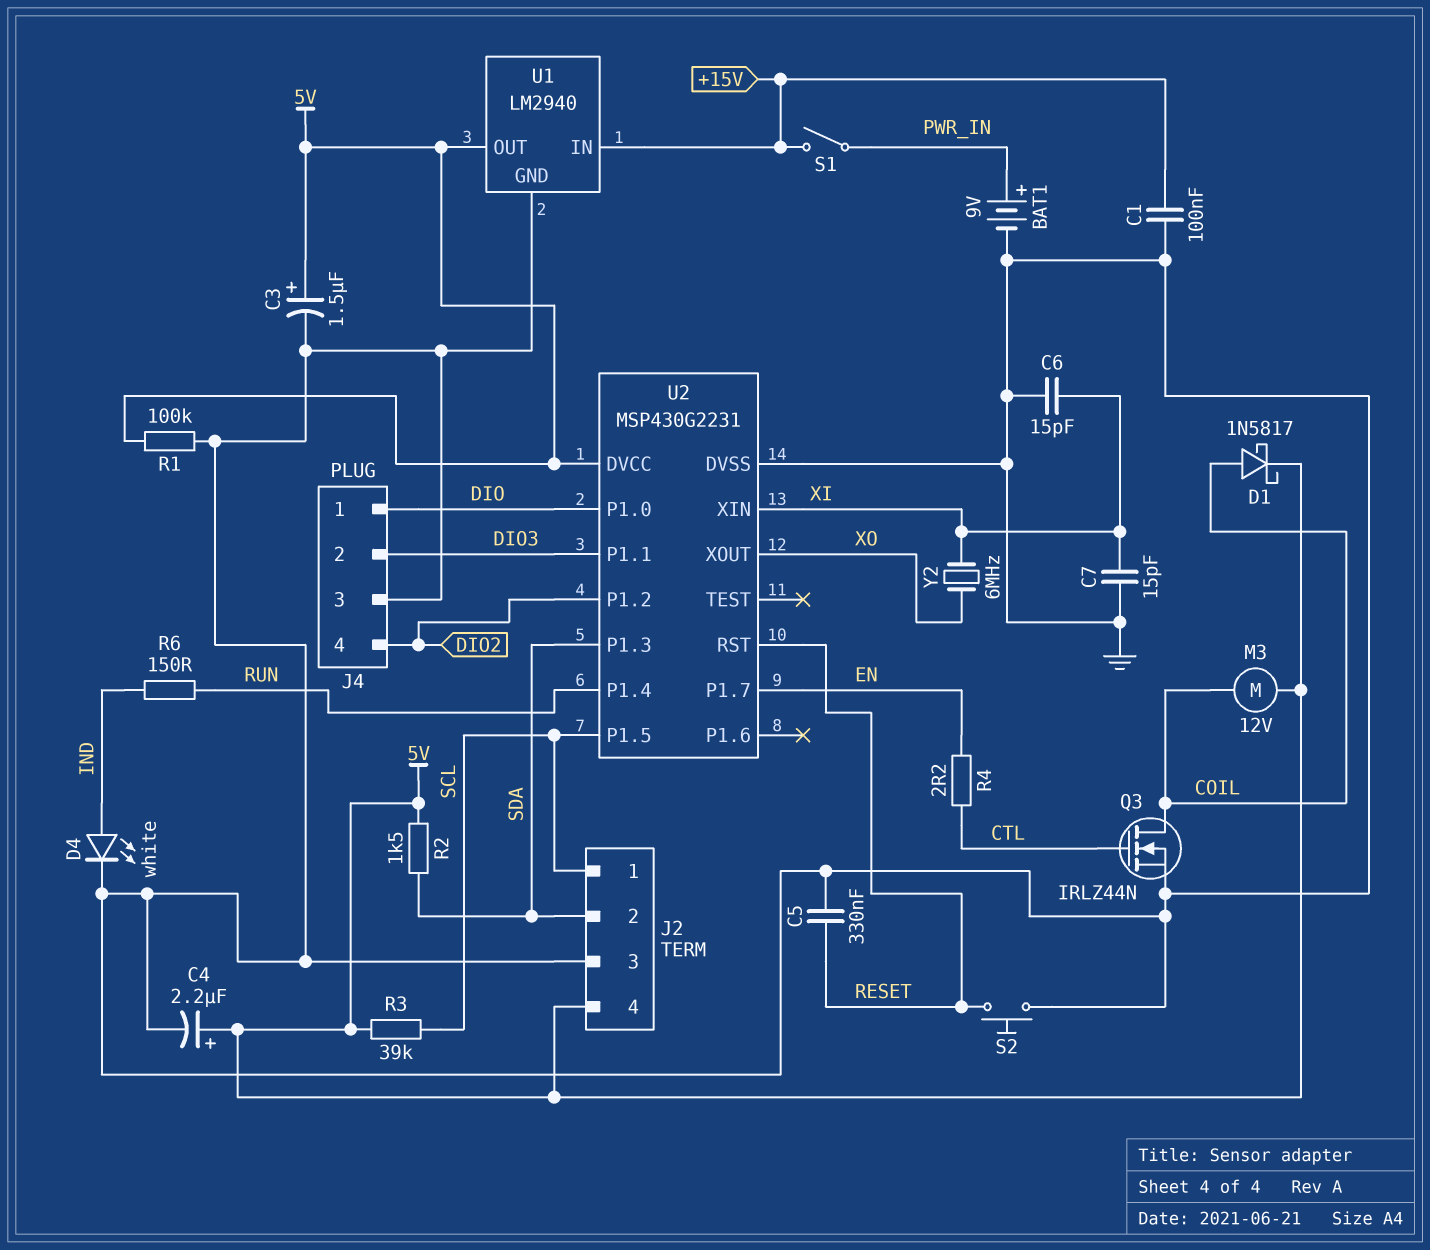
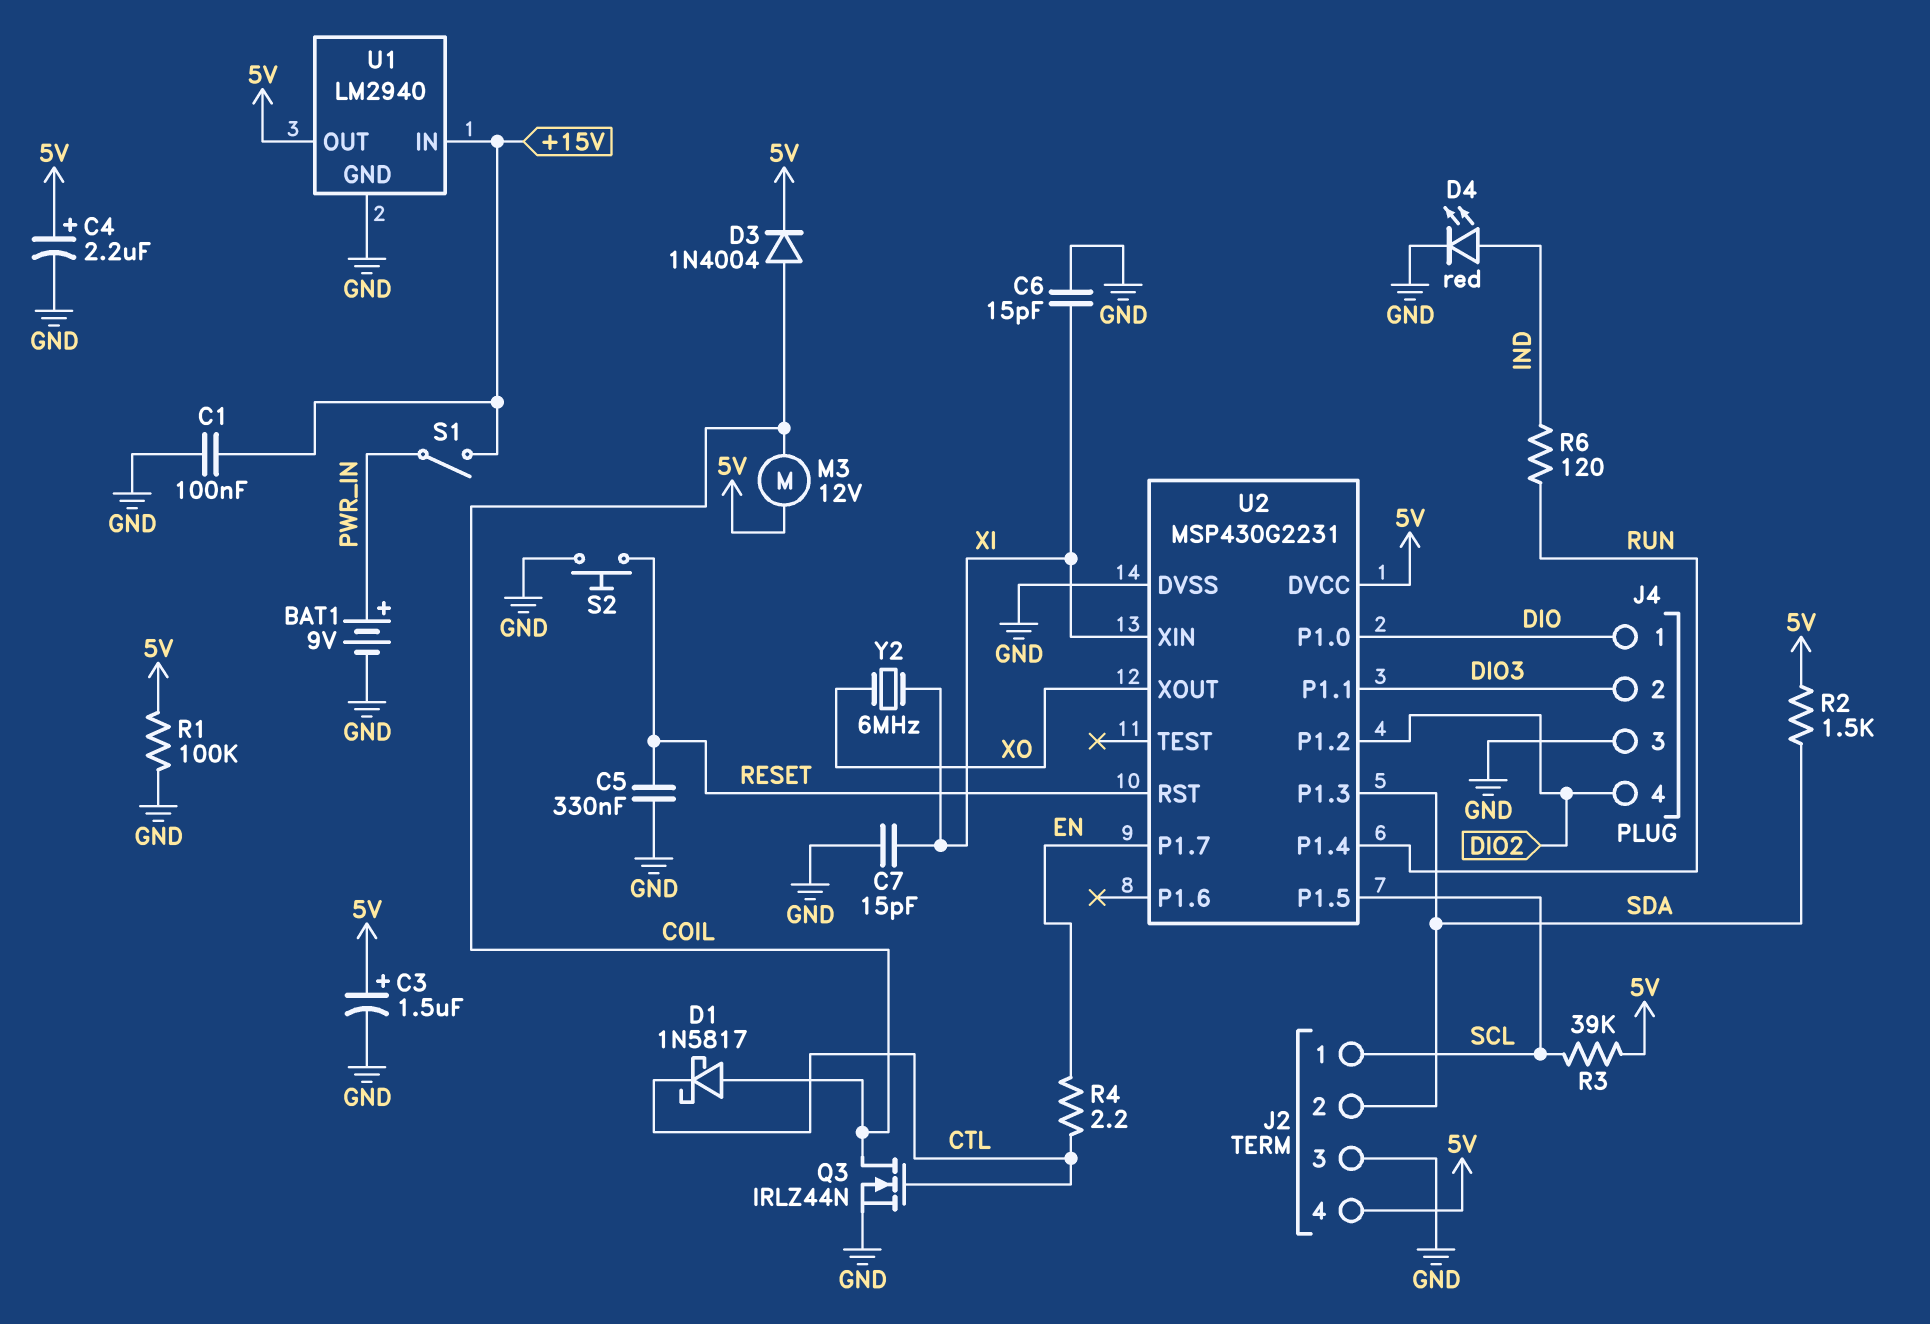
D1: schottky 1N5817 (A COIL, K 5V) -> schottky 1N5817 (A COIL, K CTL)
D3: none -> diode 1N4004 (A COIL, K 5V)
D4: LED white (A IND, K GND) -> LED red (A IND, K GND)
R6: 150 (IND, RUN) -> 120 (IND, RUN)

